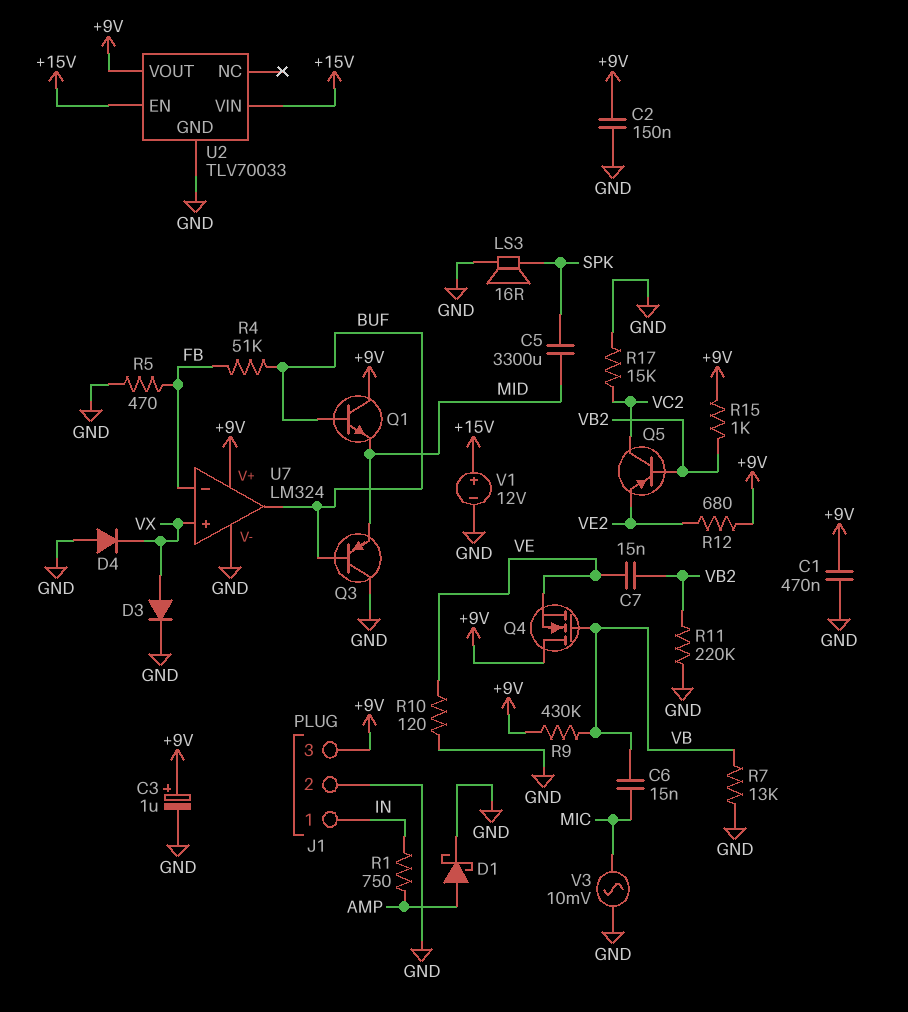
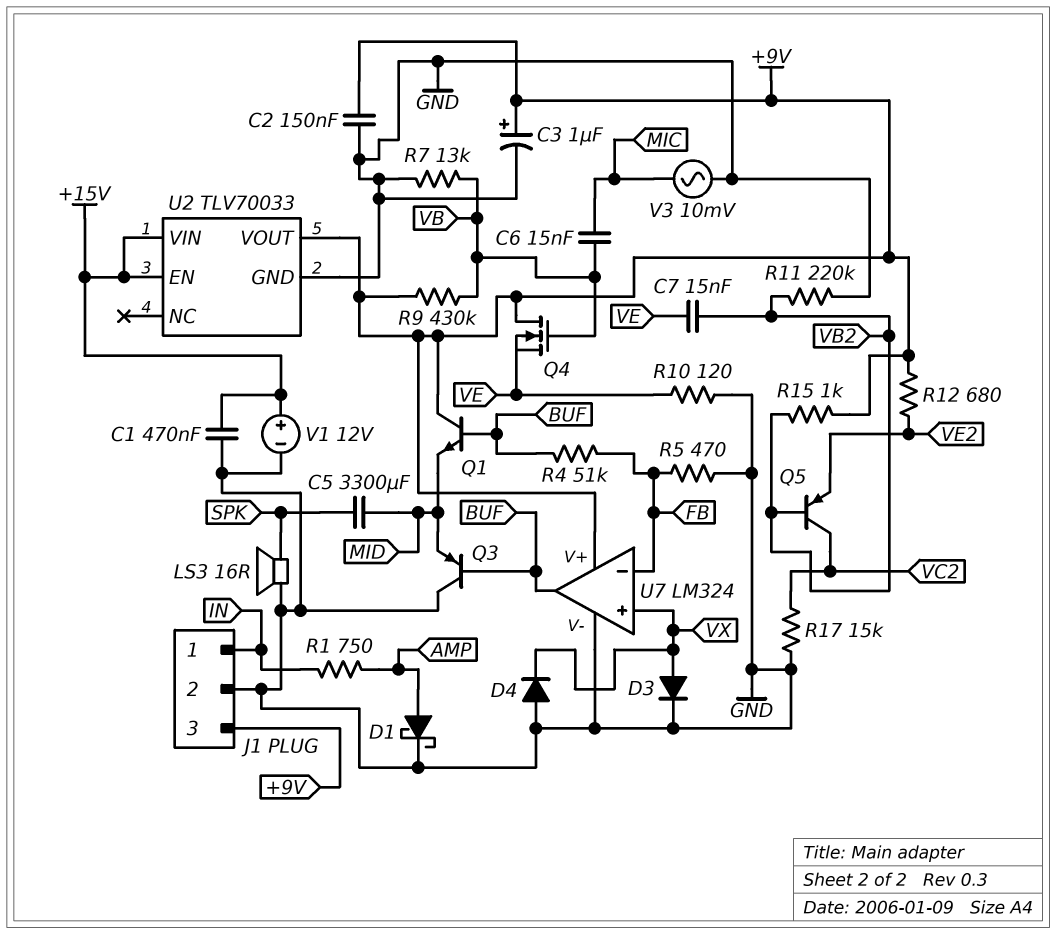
C1: 470nF (+9V, GND) -> 470nF (+15V, GND)

